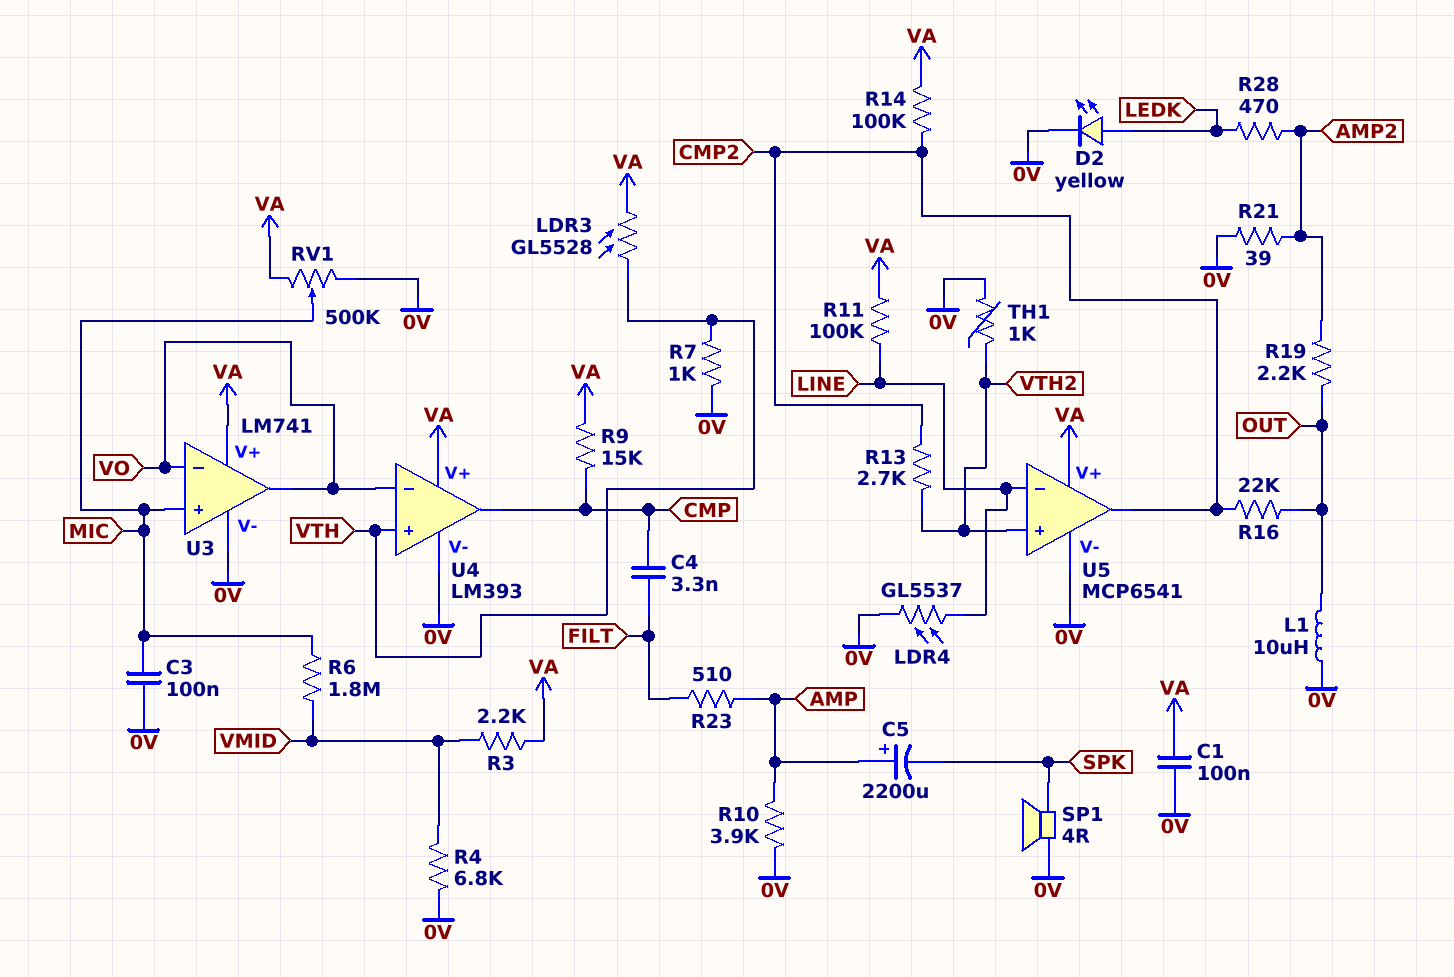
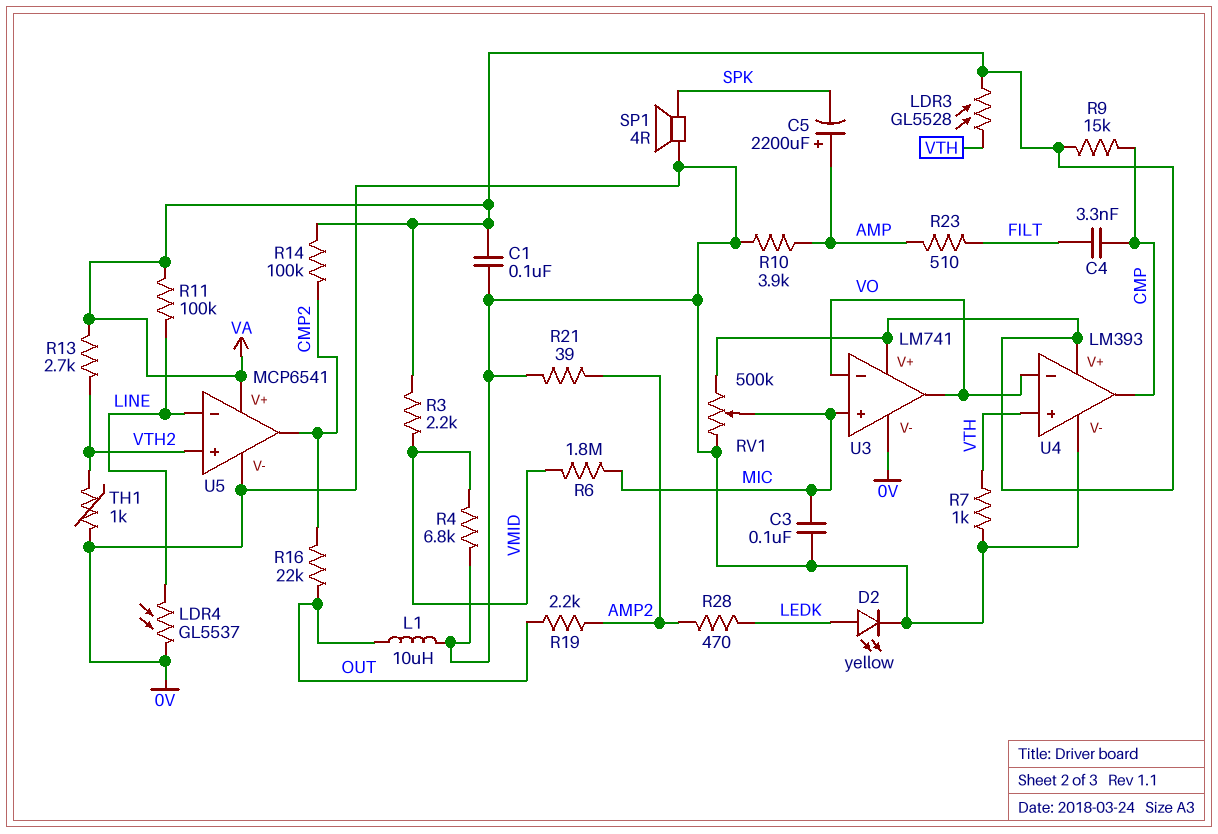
R13: 2.7k (CMP2, VTH2) -> 2.7k (VA, VTH2)

